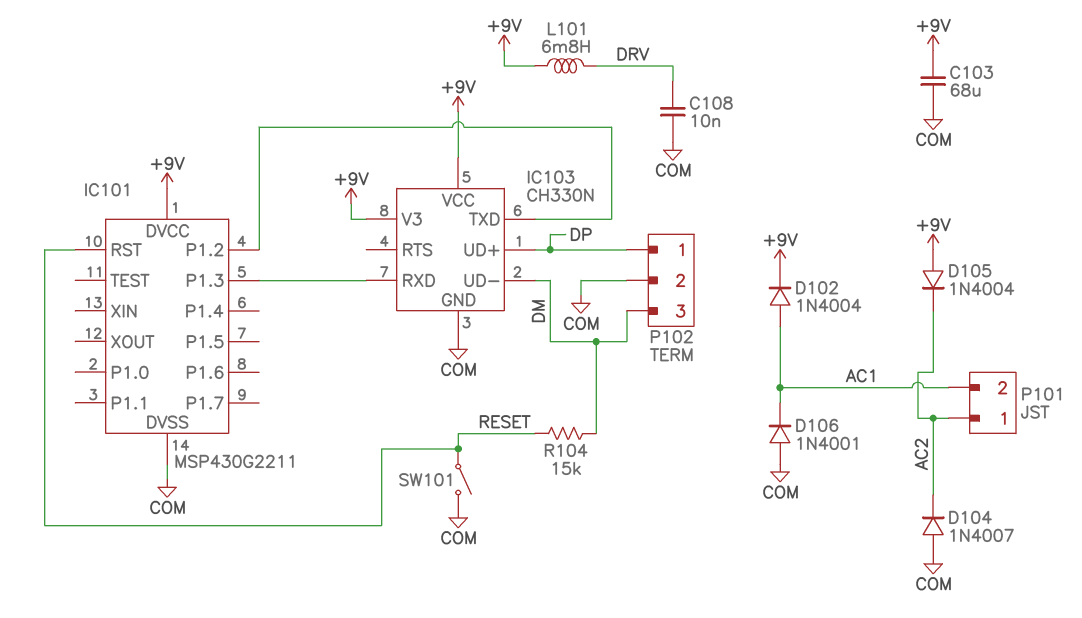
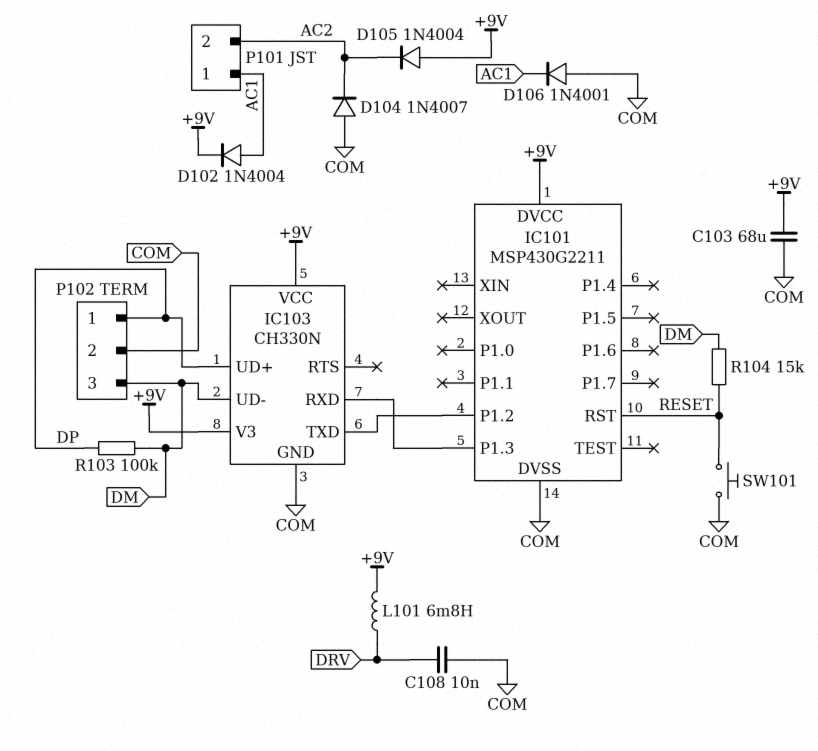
P101 pin 1: AC2 -> AC1
P101 pin 2: AC1 -> AC2
R103: none -> 100k (DM, DP)
SW101: switch (COM, RESET) -> button (COM, RESET)

